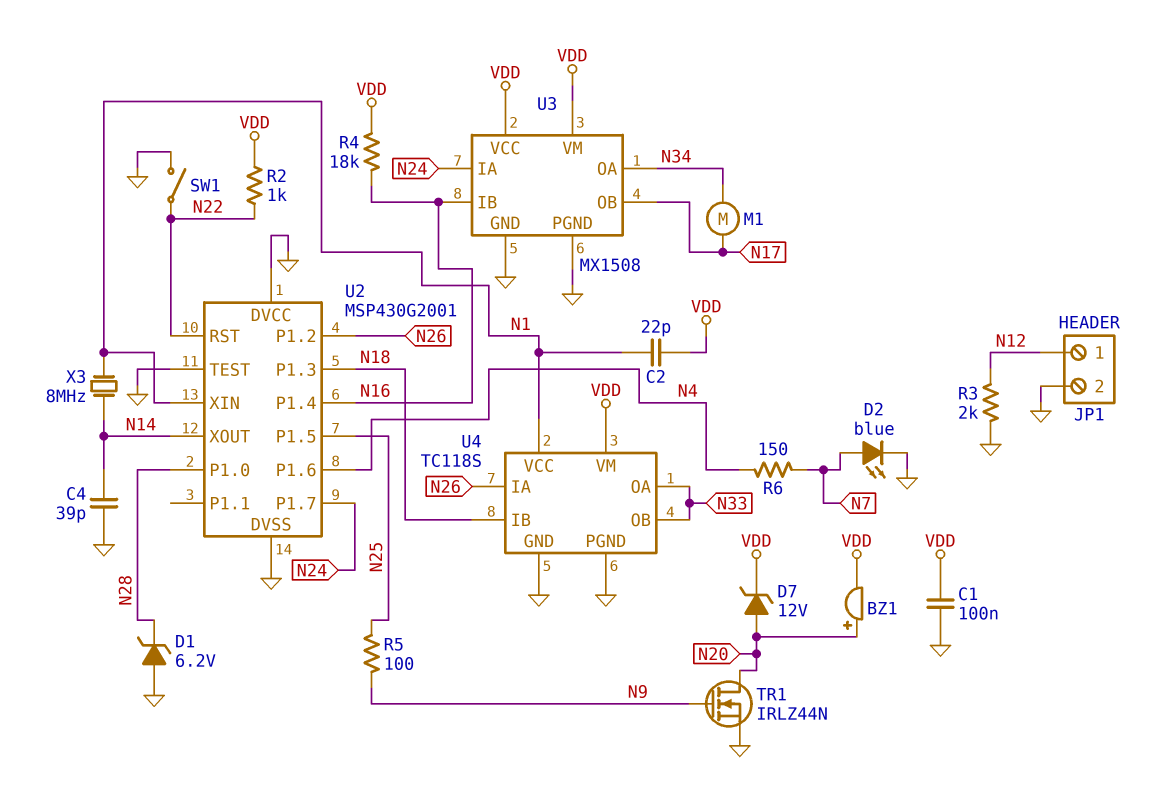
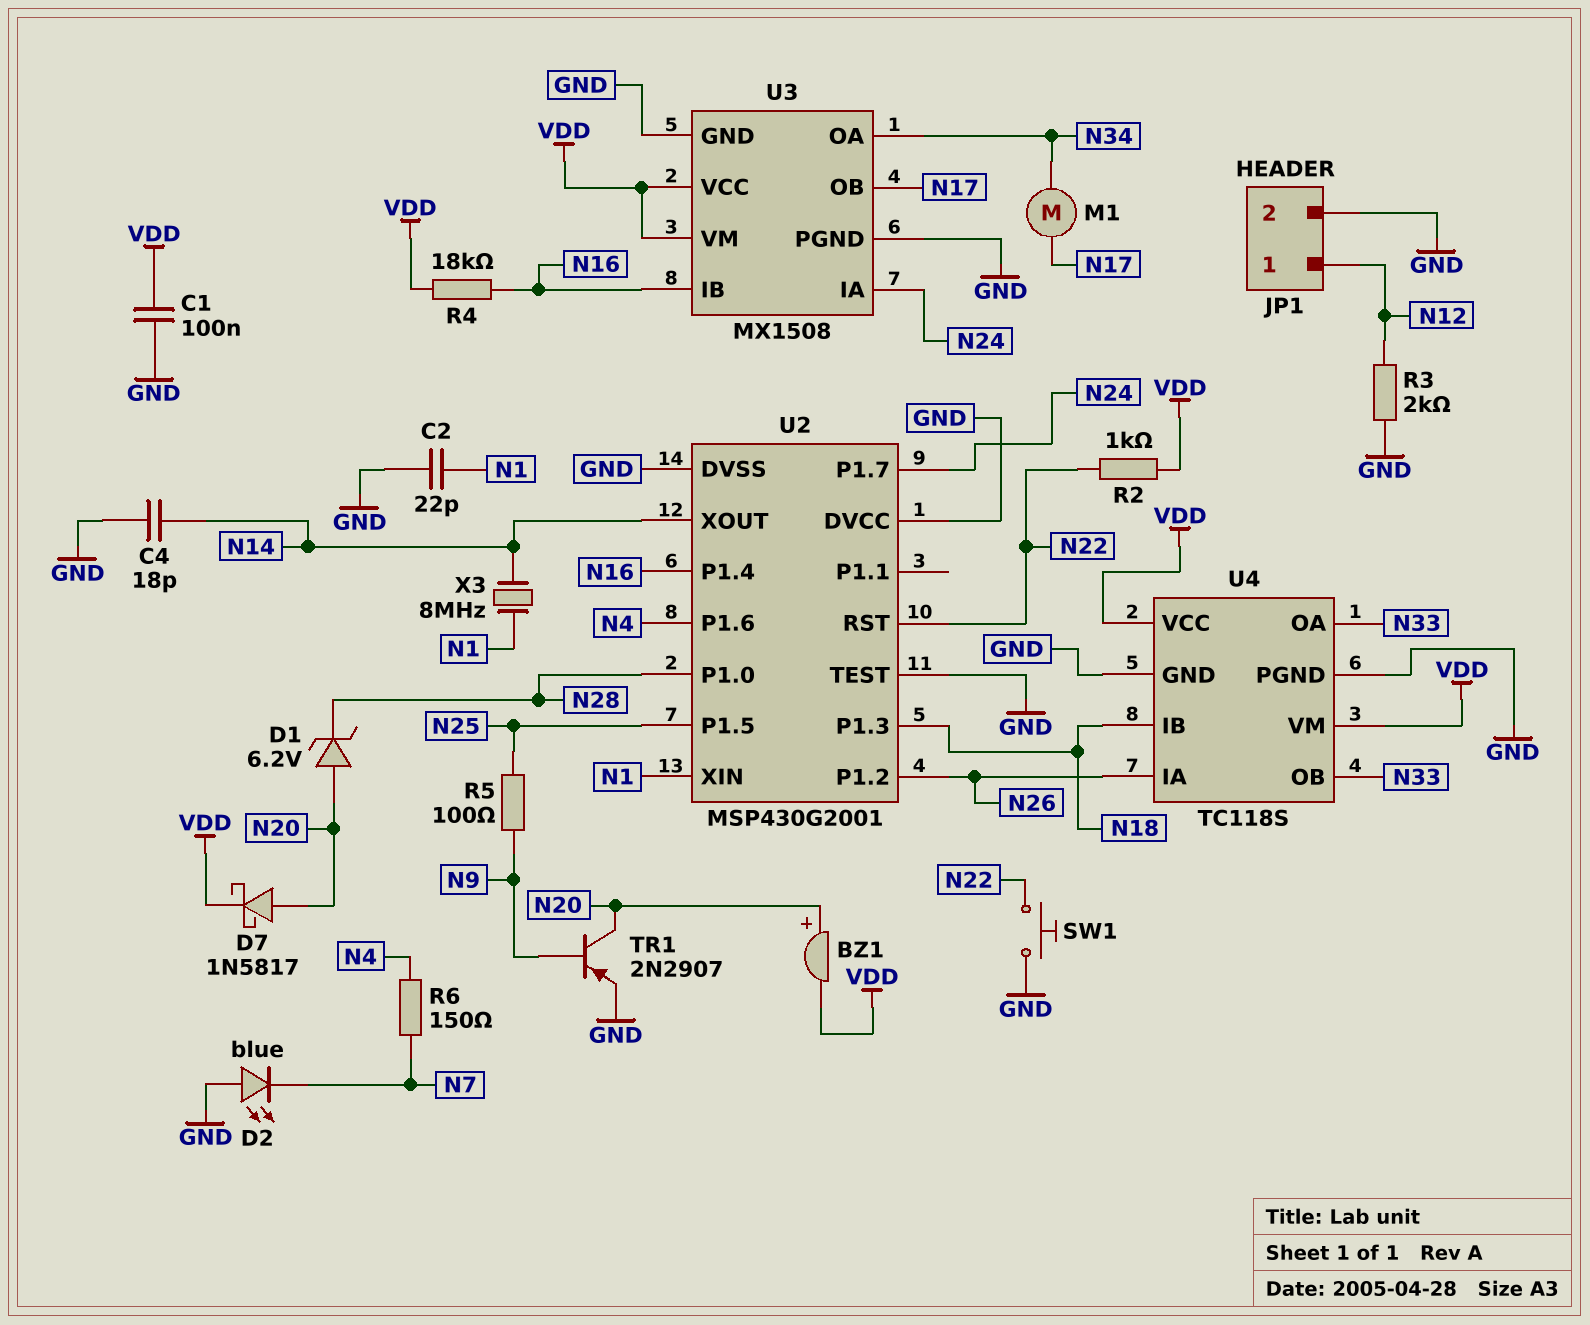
C2: 22pF (N1, VDD) -> 22pF (GND, N1)
C4: 39pF (GND, N14) -> 18pF (GND, N14)
D1: zener 6.2V (A GND, K N28) -> zener 6.2V (A N20, K N28)
D2: LED blue (A N7, K GND) -> LED blue (A GND, K N7)
D7: zener 12V (A N20, K VDD) -> schottky 1N5817 (A N20, K VDD)
SW1: switch (GND, N22) -> button (GND, N22)
TR1: NMOS IRLZ44N (G N9, D N20, S GND) -> PNP 2N2907 (B N9, C N20, E GND)
U4 pin VCC: N1 -> VDD

